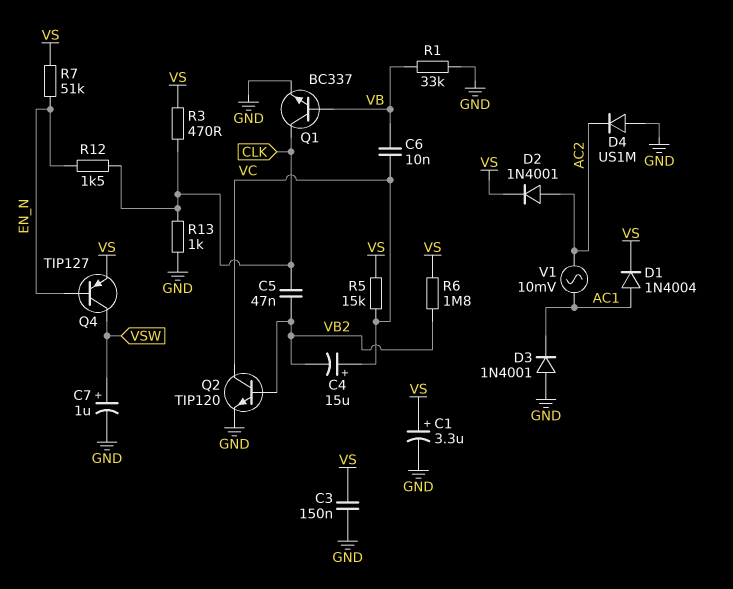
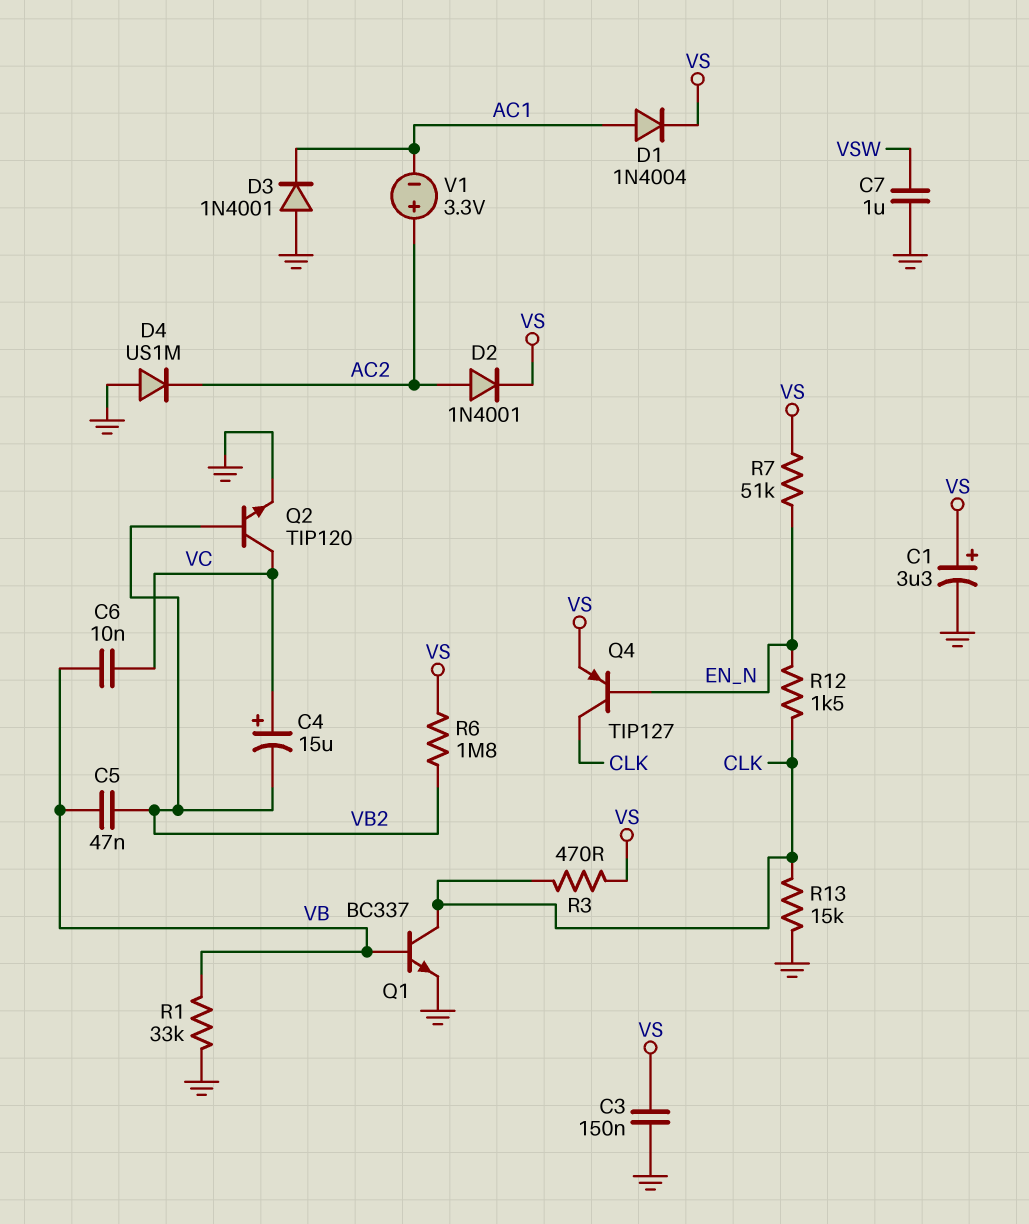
C5: 47nF (CLK, VB2) -> 47nF (VB, VB2)
C7: 1uF (plus VSW, minus GND) -> 1uF (GND, VSW)
Q4: PNP TIP127 (B EN_N, C VSW, E VS) -> PNP TIP127 (B EN_N, C CLK, E VS)
R5: 15k (VC, VS) -> none
R13: 1k (CLK, GND) -> 15k (CLK, GND)
V1: AC 10mV (AC1, AC2) -> 3.3V (plus AC2, minus AC1)

